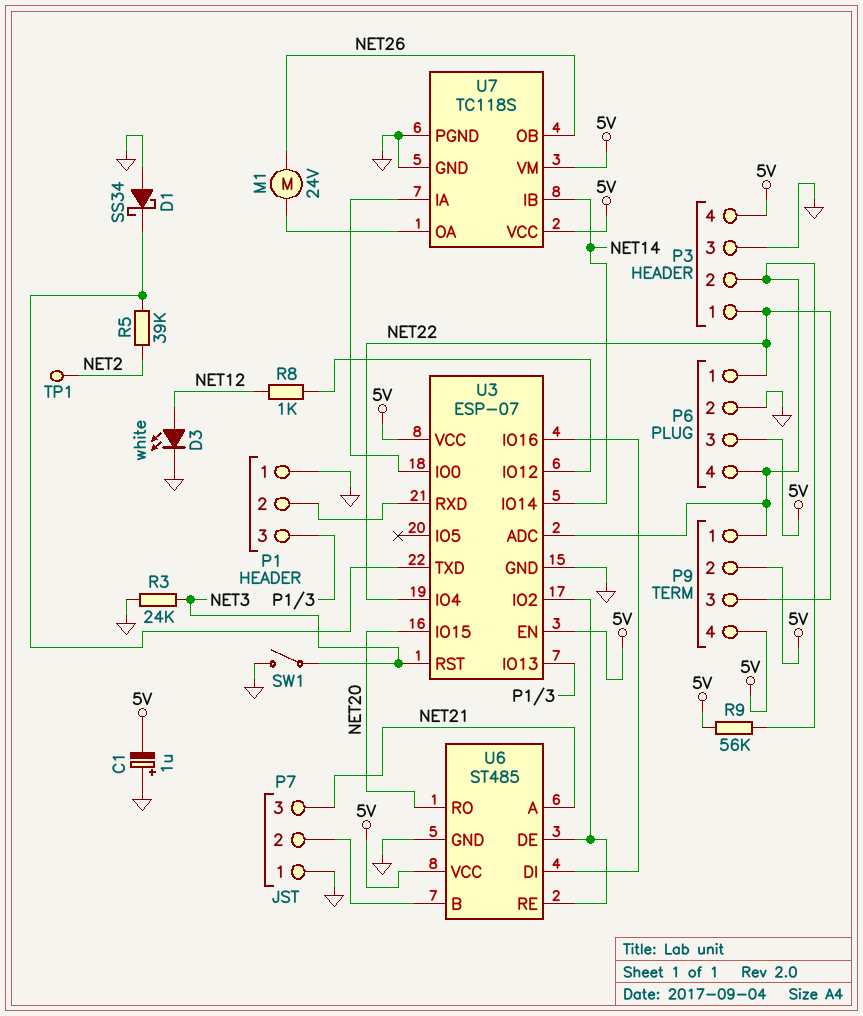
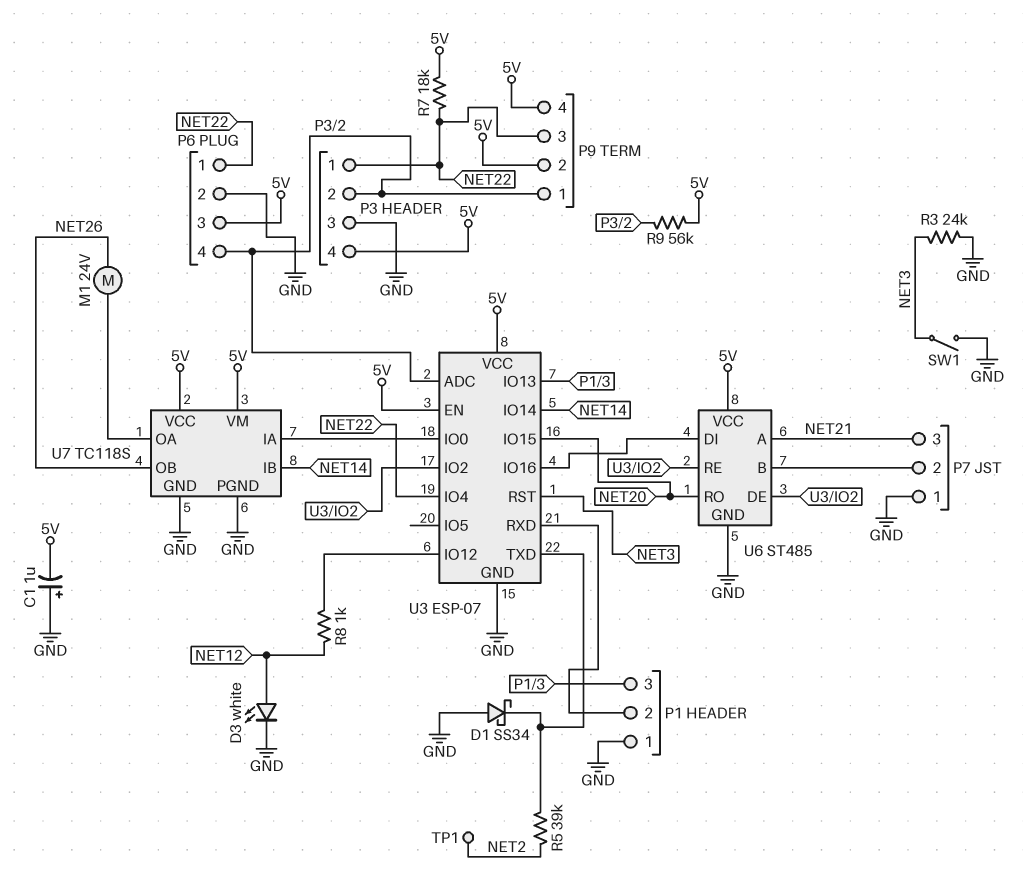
R7: none -> 18k (5V, NET22)

